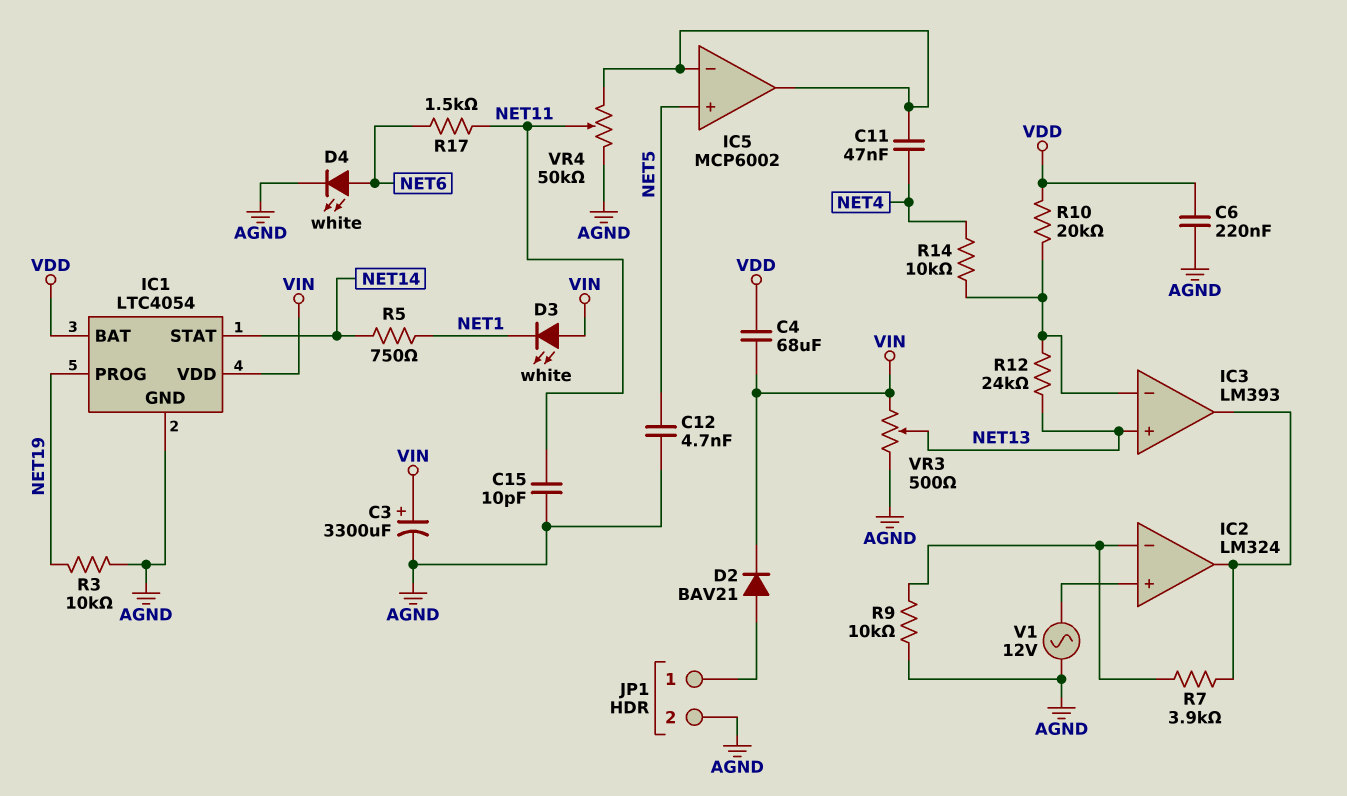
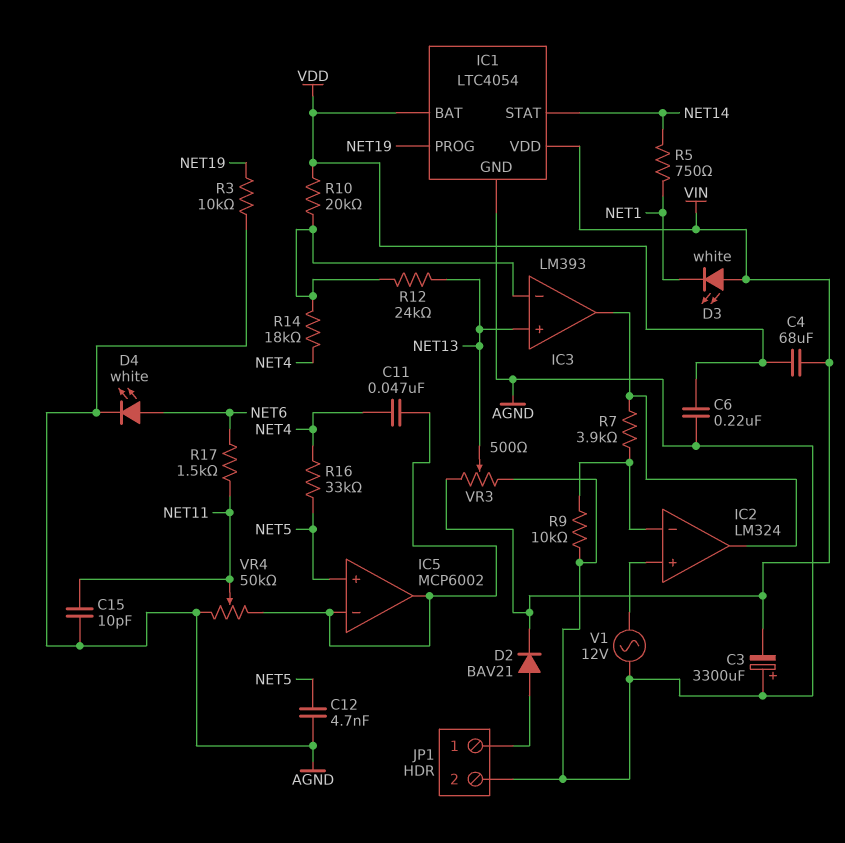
C3: 3300uF (plus VIN, minus AGND) -> 3300uF (plus AGND, minus VIN)
R14: 10k (IC3/in-, NET4) -> 18k (IC3/in-, NET4)
R16: none -> 33k (NET4, NET5)

